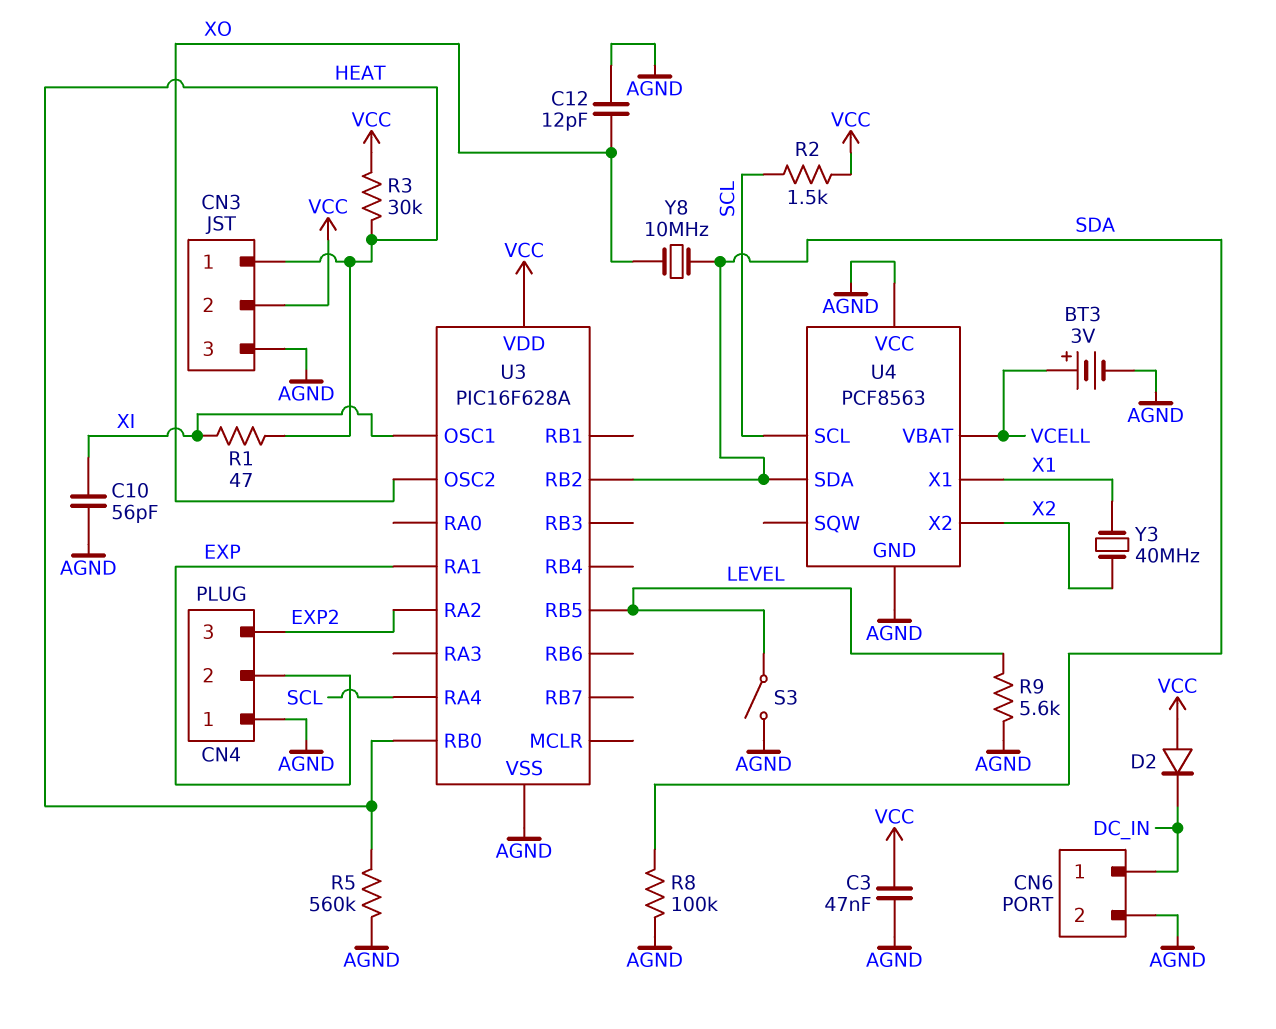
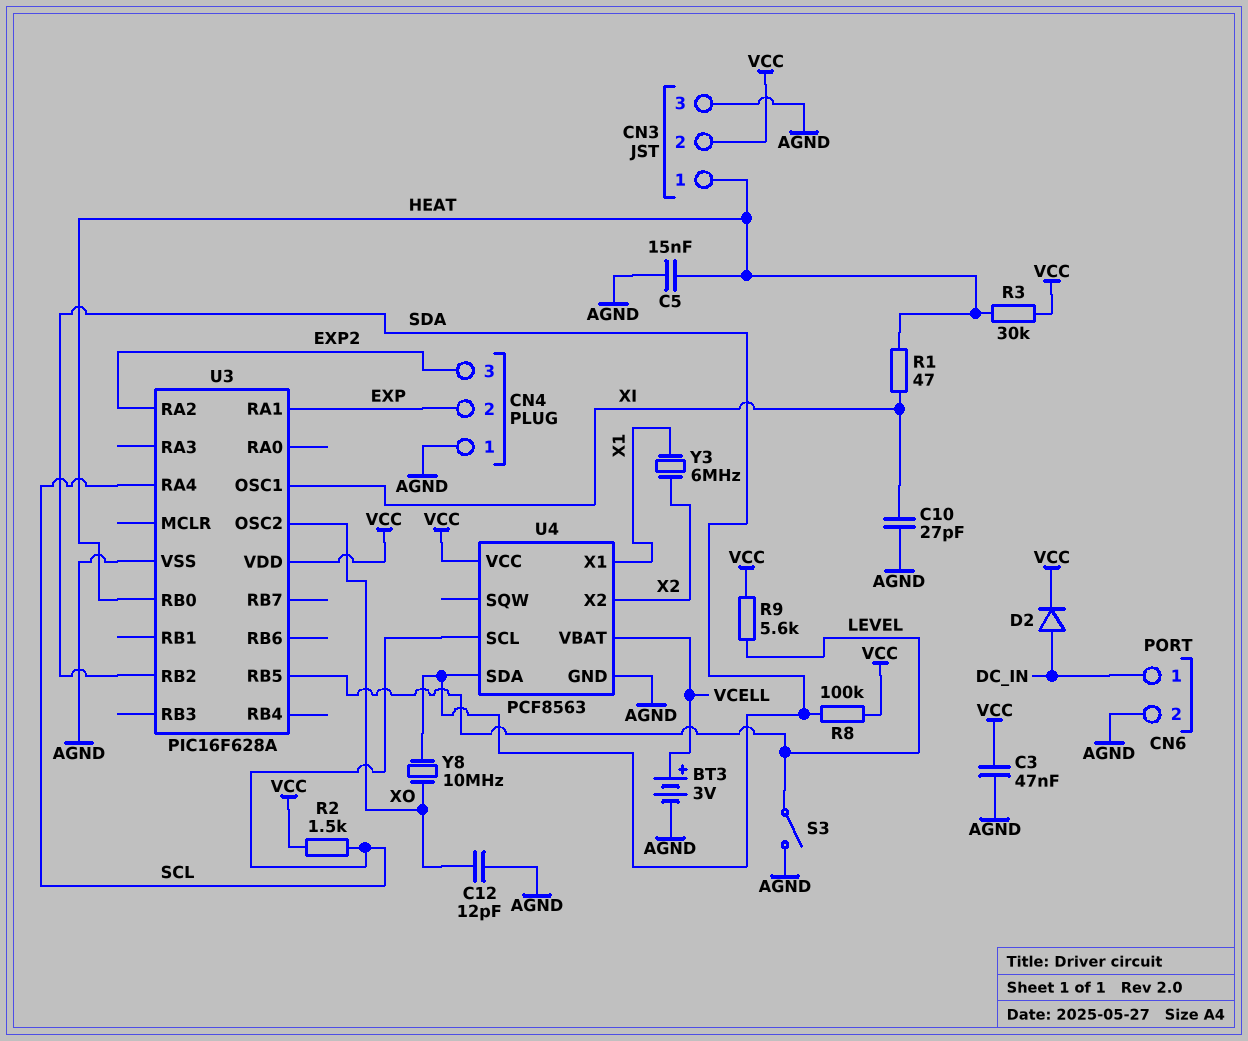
C5: none -> 15nF (AGND, HEAT)
C10: 56pF (AGND, XI) -> 27pF (AGND, XI)
D2: diode (A VCC, K DC_IN) -> diode (A DC_IN, K VCC)
R5: 560k (AGND, HEAT) -> none
R8: 100k (AGND, SDA) -> 100k (SDA, VCC)
R9: 5.6k (AGND, LEVEL) -> 5.6k (LEVEL, VCC)
U4 pin VCC: AGND -> VCC
Y3: 40MHz (X1, X2) -> 6MHz (X1, X2)

